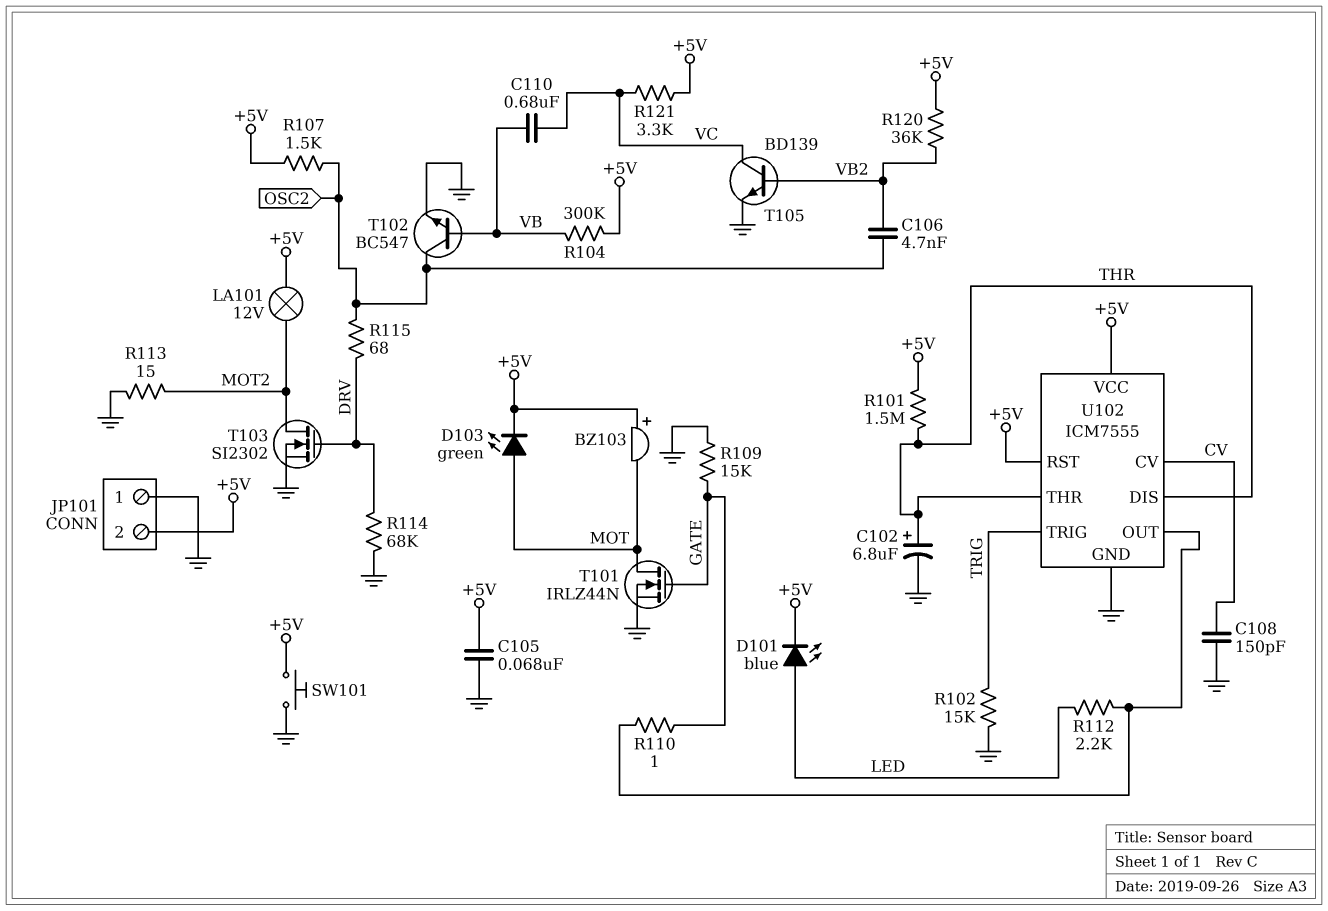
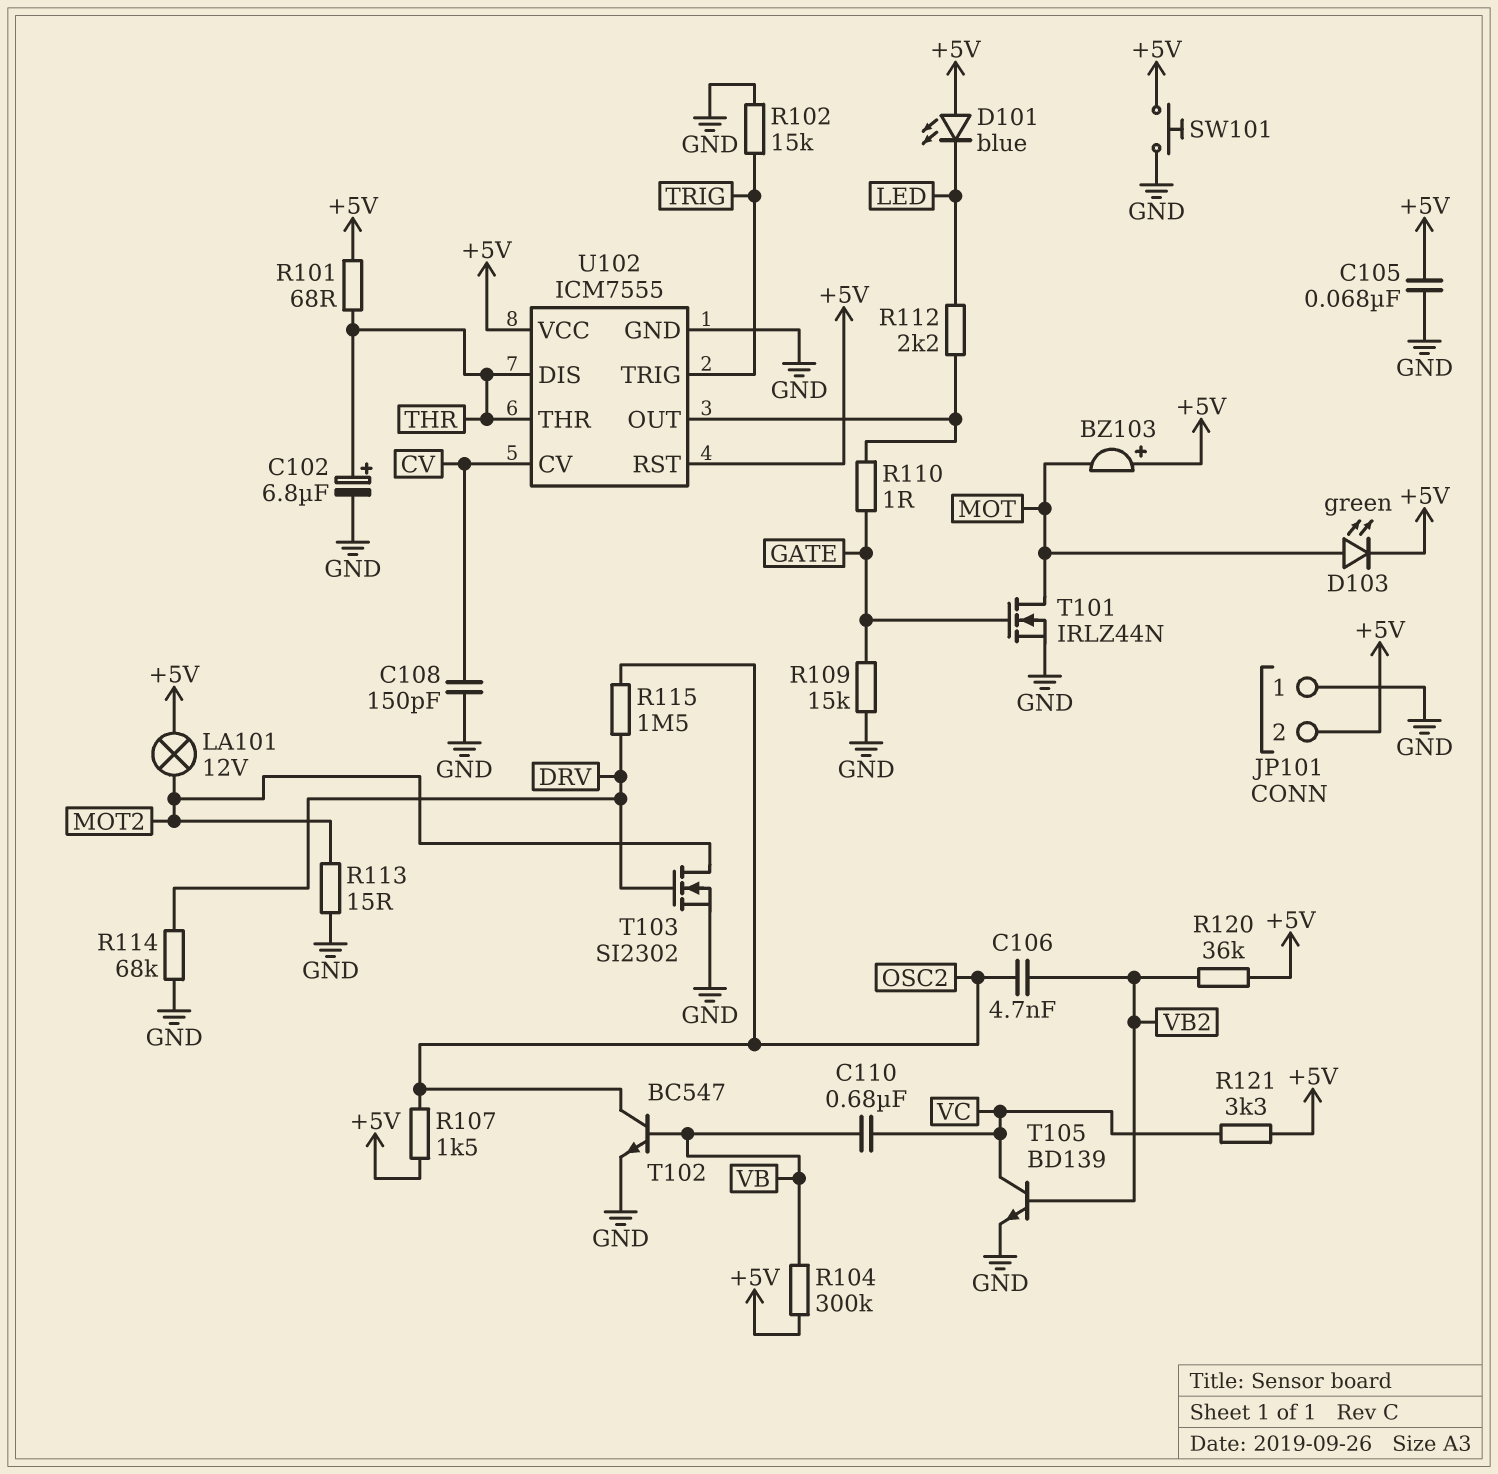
D101: LED blue (A LED, K +5V) -> LED blue (A +5V, K LED)
R101: 1.5M (+5V, THR) -> 68 (+5V, THR)
R115: 68 (DRV, OSC2) -> 1.5M (DRV, OSC2)

